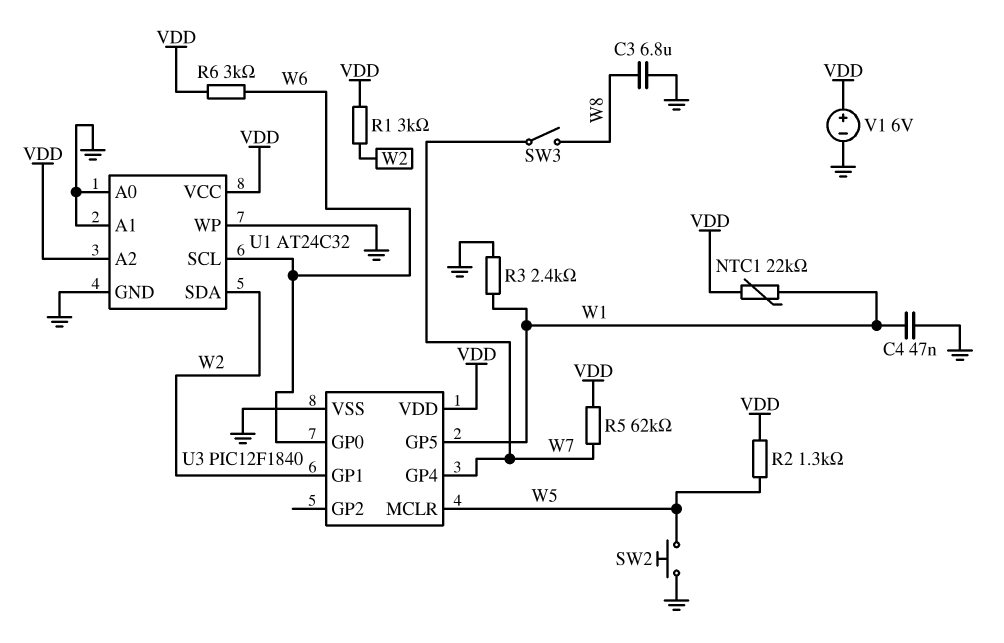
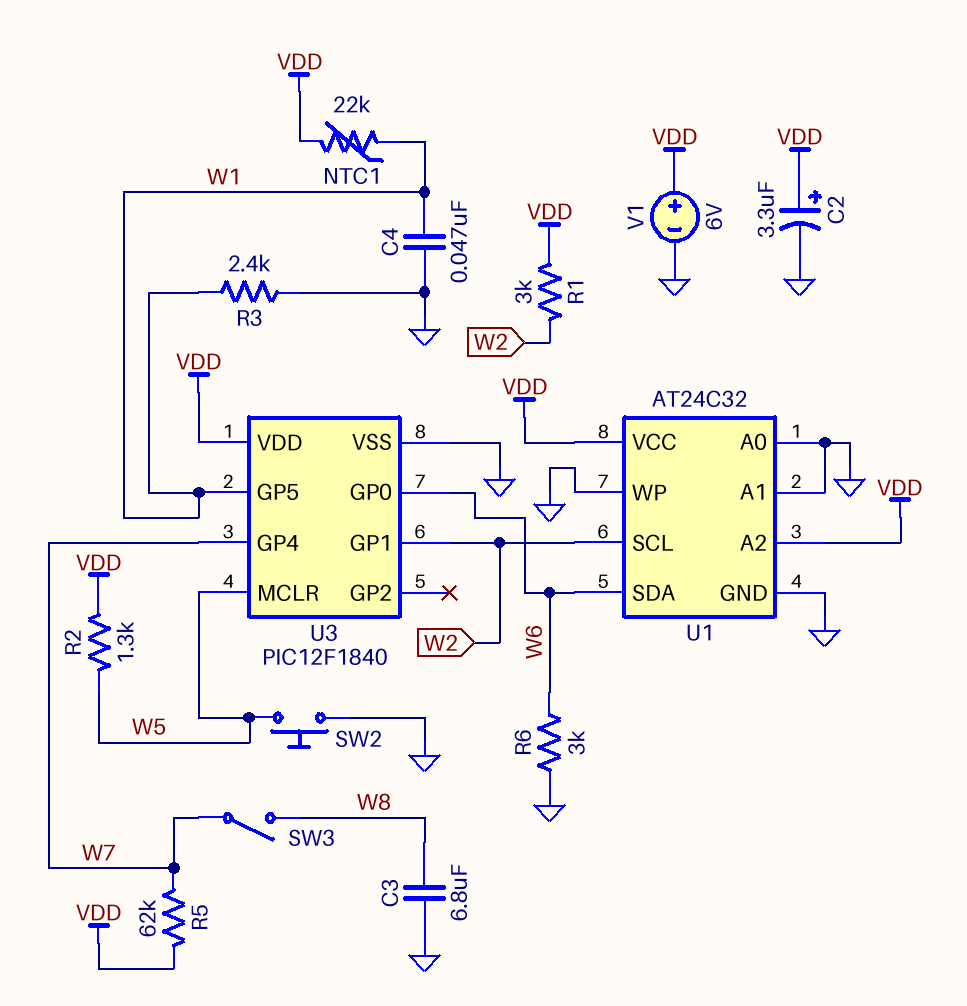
C2: none -> 3.3uF (plus VDD, minus GND)
R6: 3k (VDD, W6) -> 3k (GND, W6)
U1 pin SCL: W6 -> W2
U1 pin SDA: W2 -> W6

